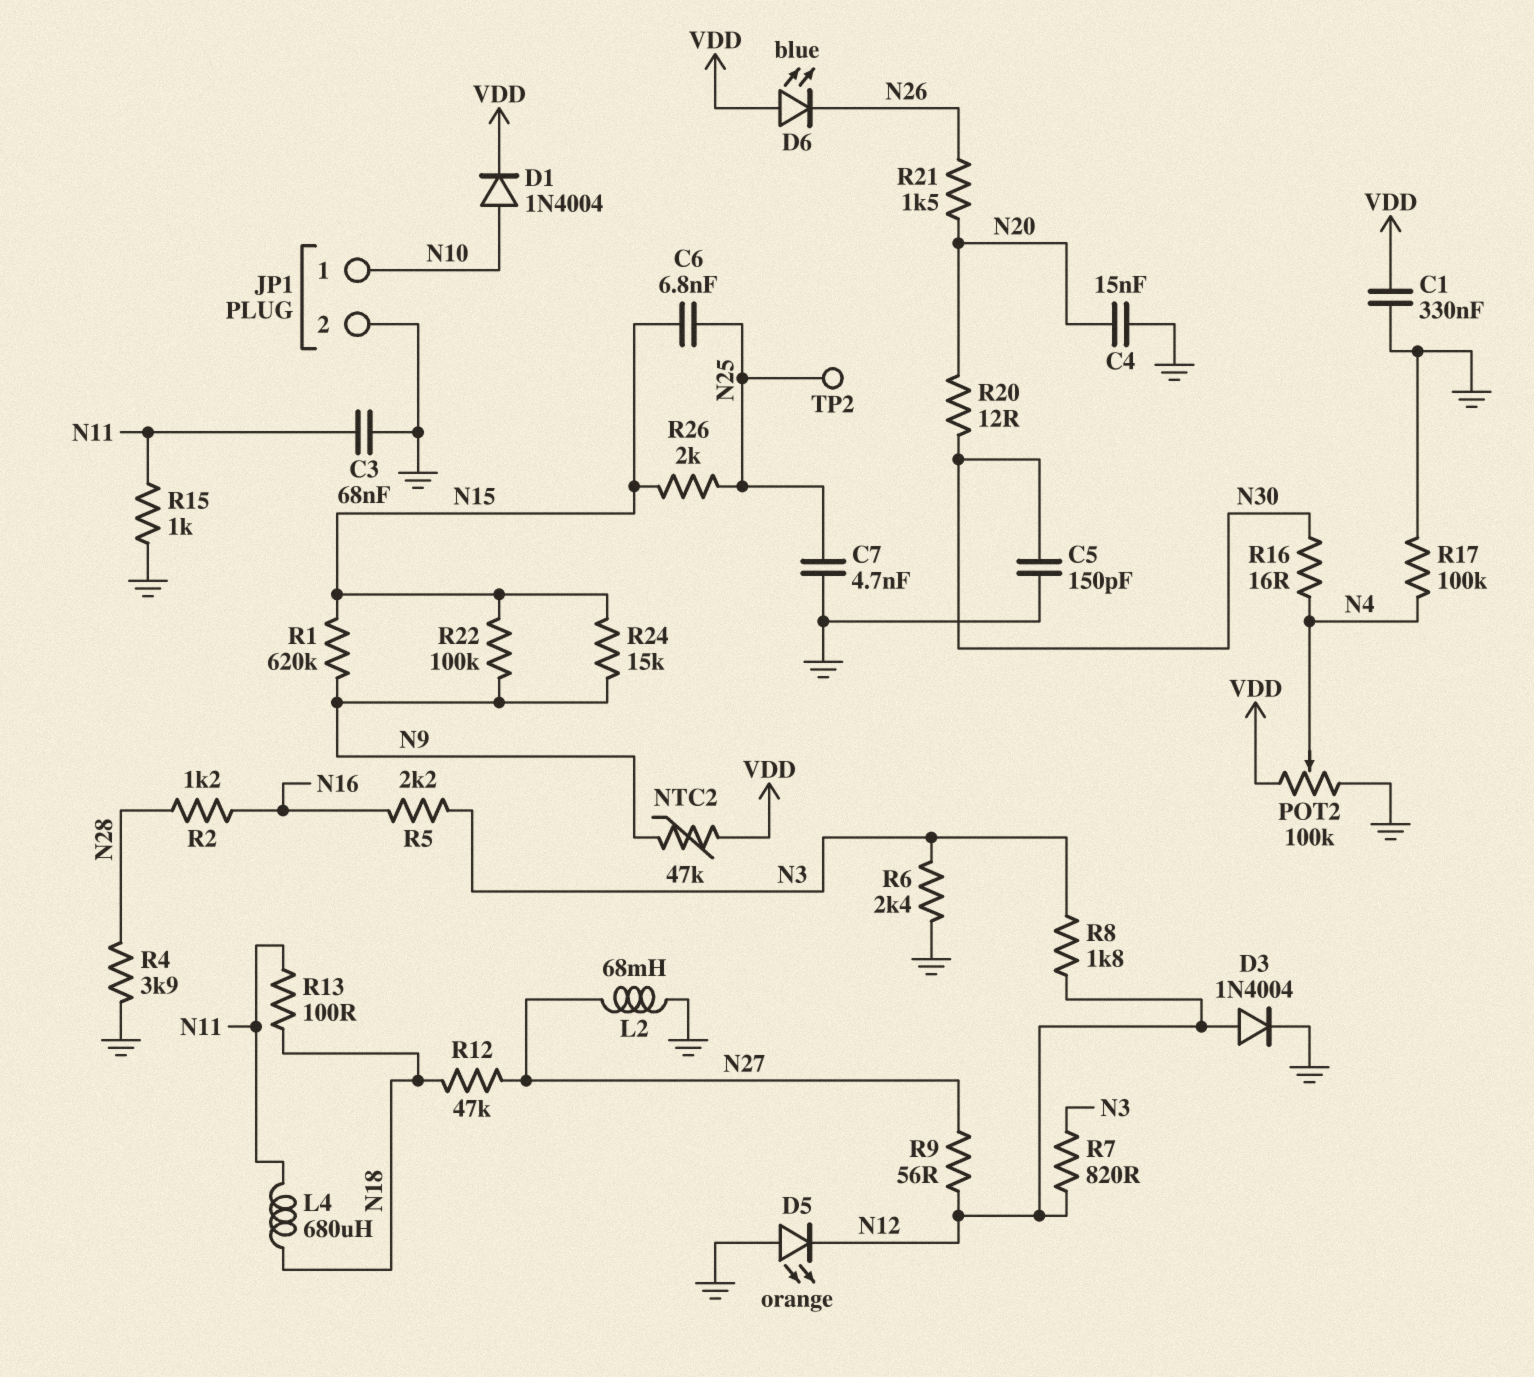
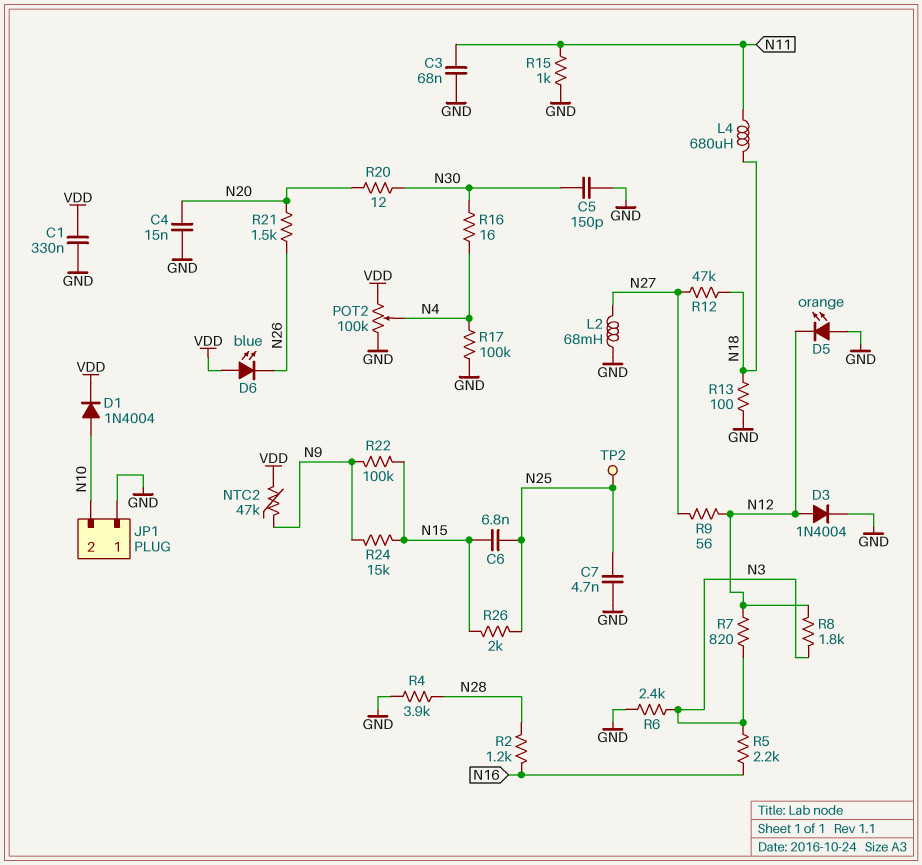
JP1 pin 1: N10 -> GND
JP1 pin 2: GND -> N10
R1: 620k (N9, N15) -> none
R13: 100 (N11, N18) -> 100 (GND, N18)

